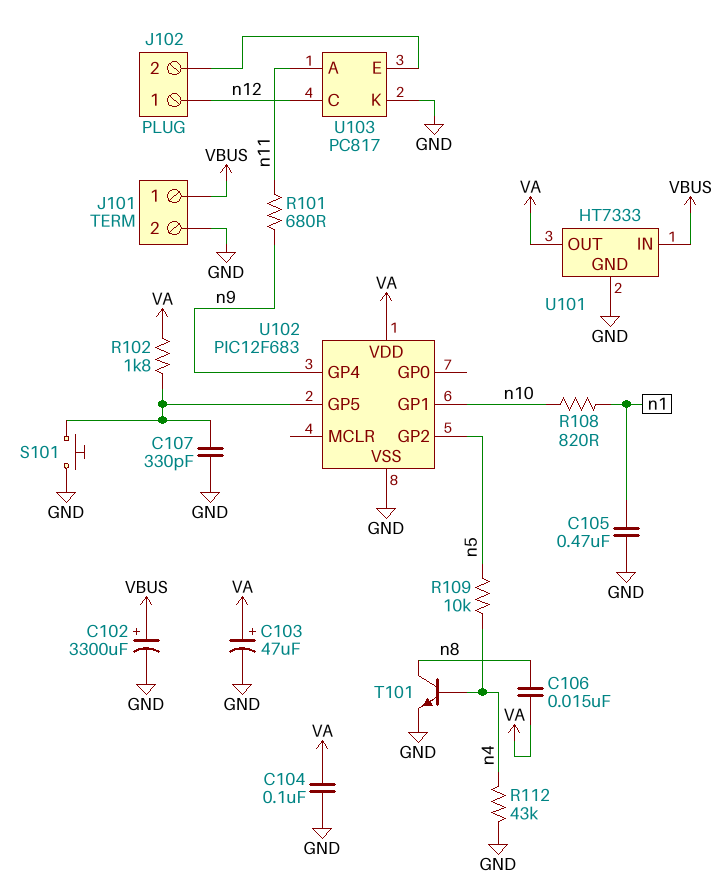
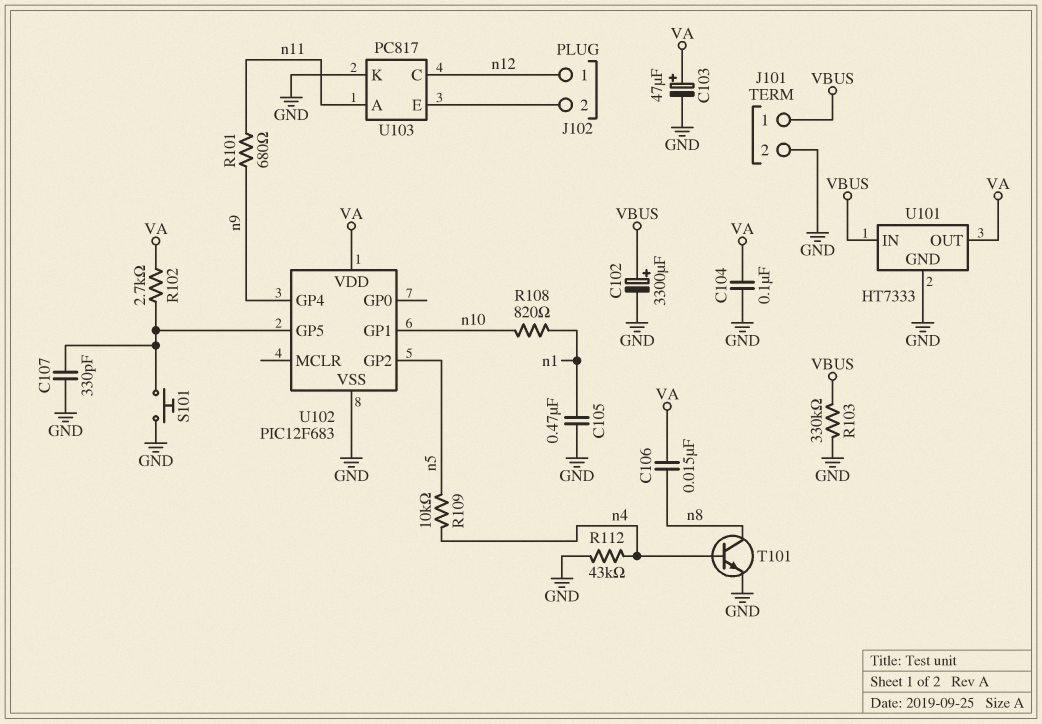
R102: 1.8k (U102/GP5, VA) -> 2.7k (U102/GP5, VA)
R103: none -> 330k (GND, VBUS)

